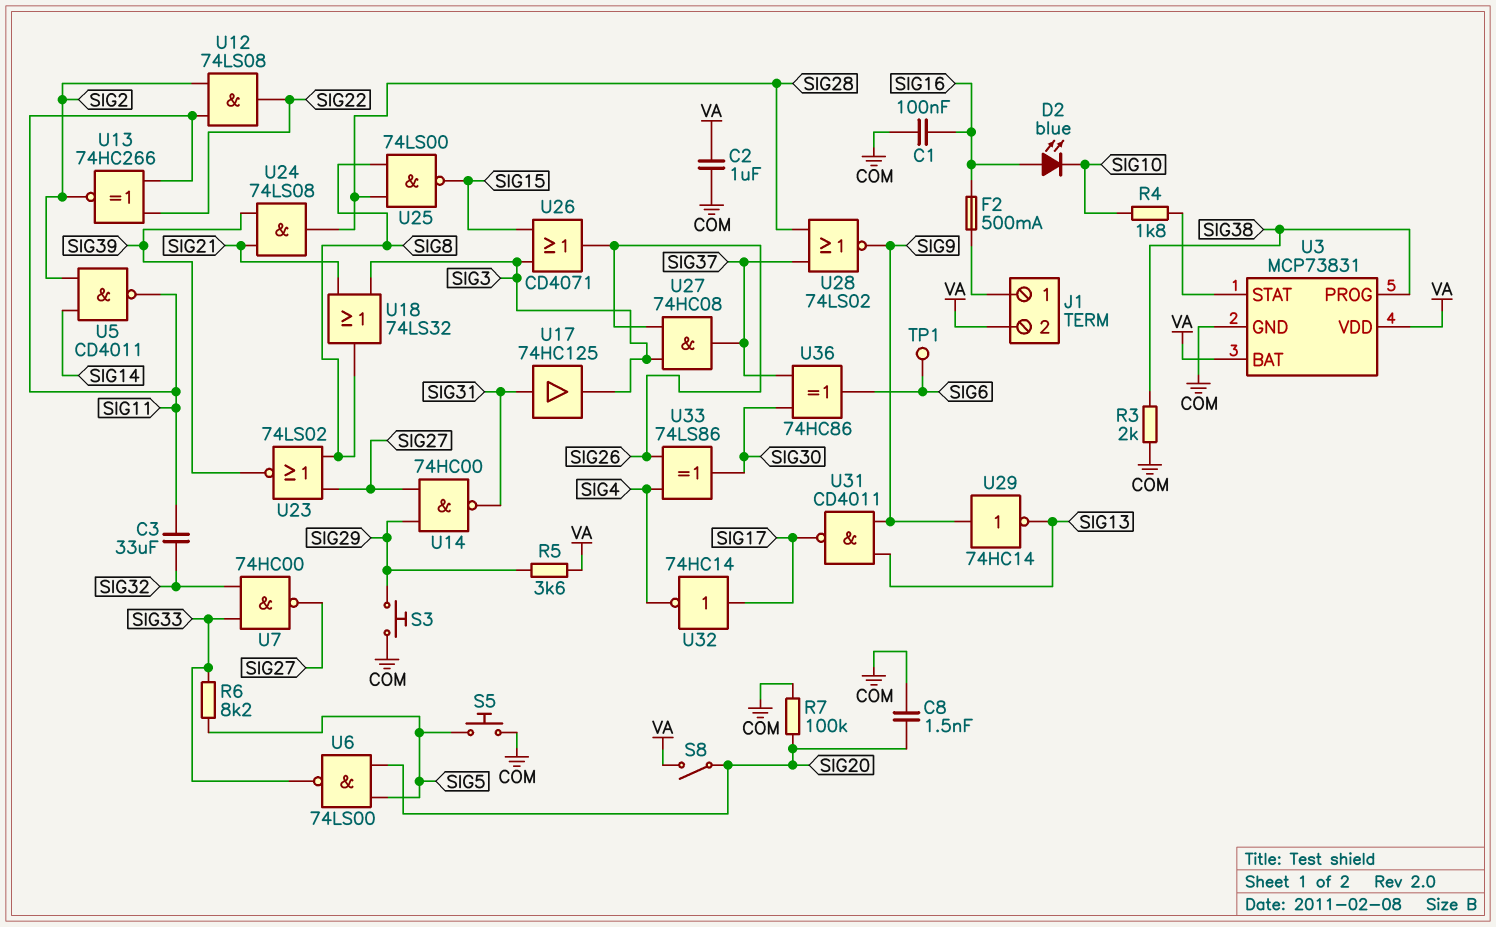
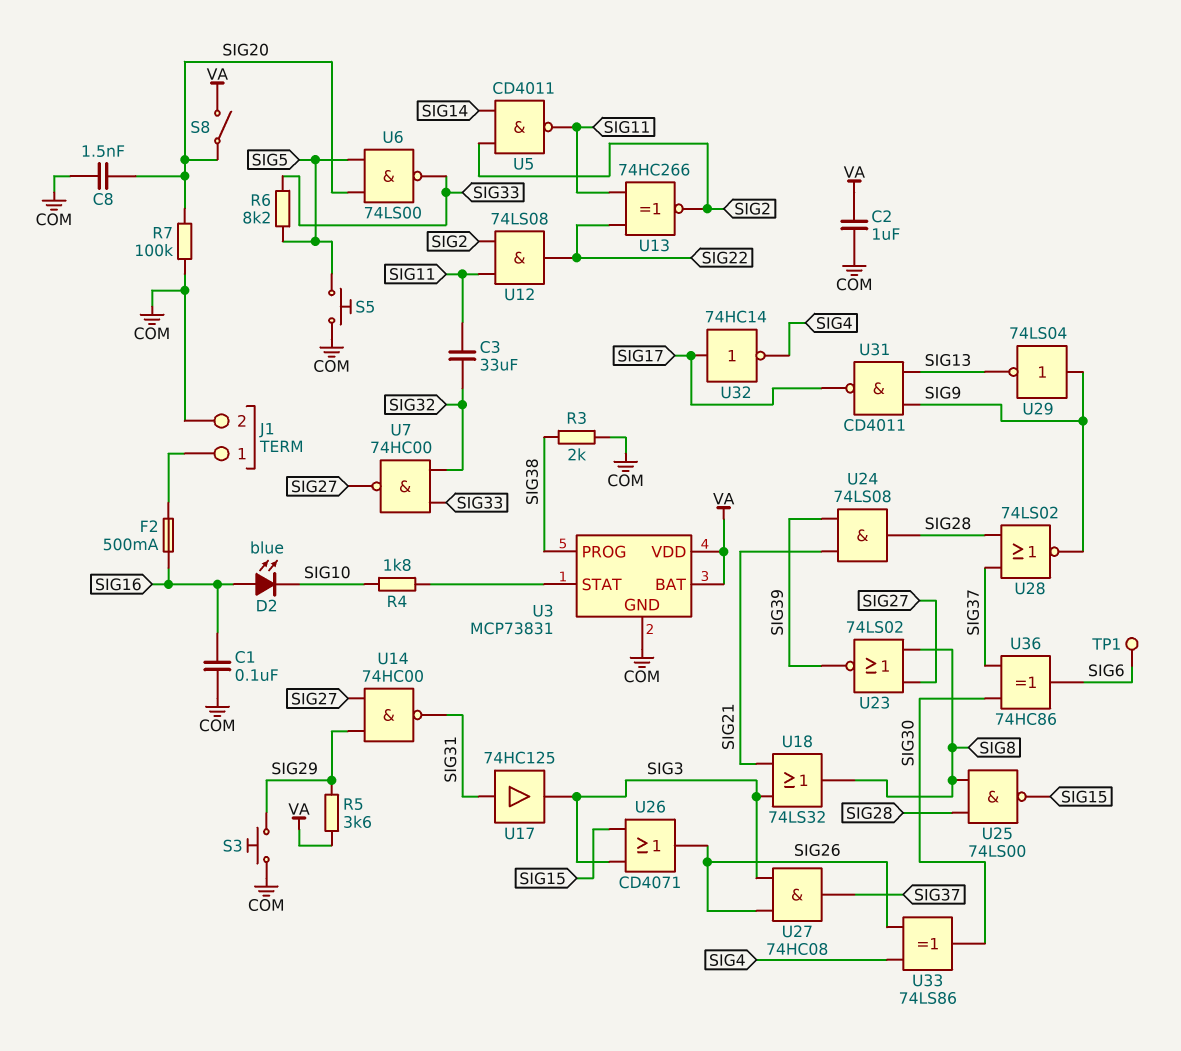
J1 pin 2: VA -> COM
U29: NOT 74HC14 (in SIG9, out SIG13) -> NOT 74LS04 (in SIG9, out SIG13)

